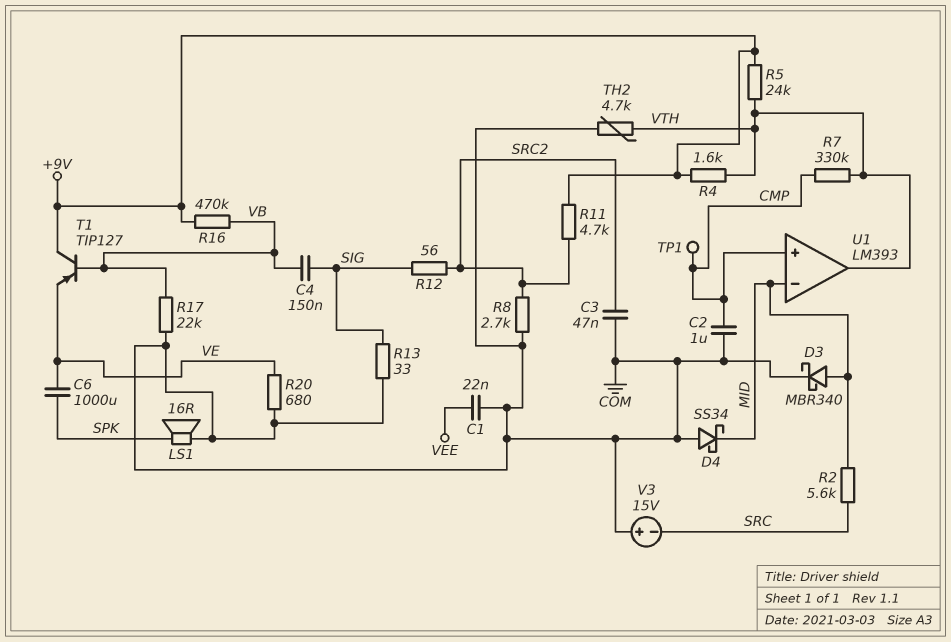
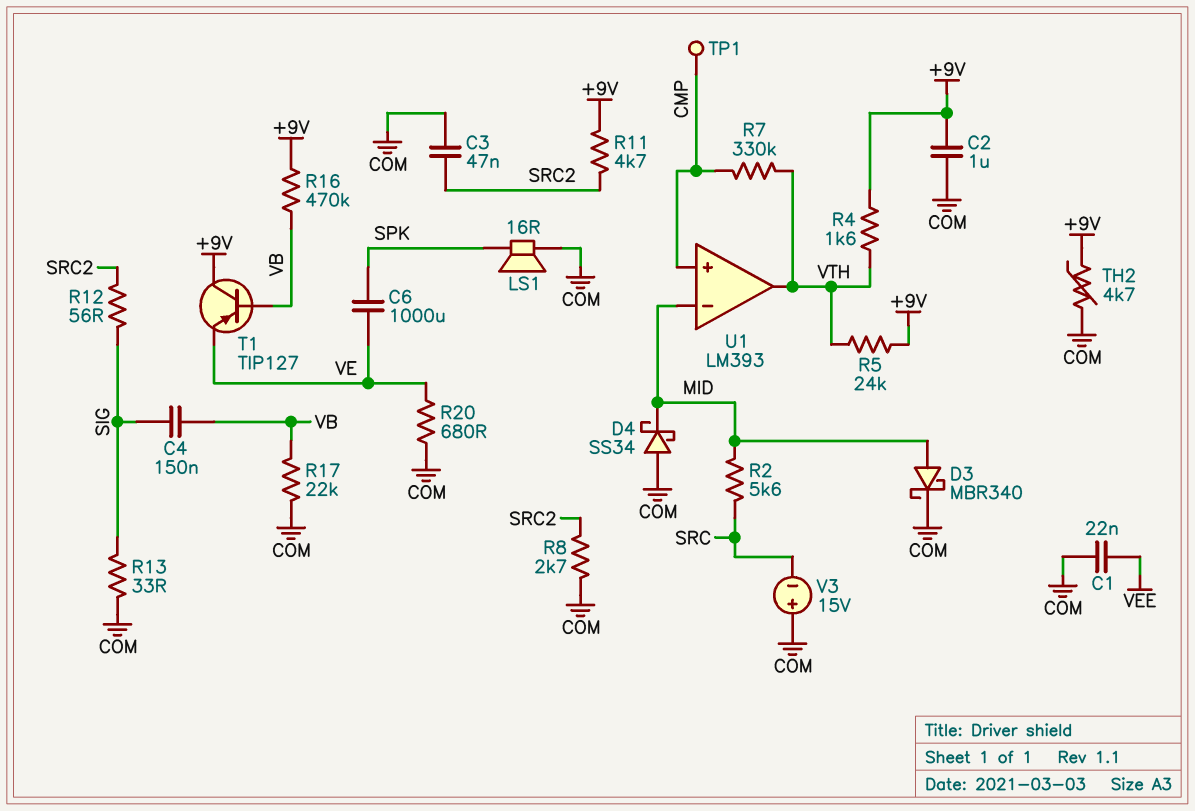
C2: 1uF (CMP, COM) -> 1uF (+9V, COM)
TH2: 4.7k (COM, VTH) -> 4.7k (+9V, COM)

